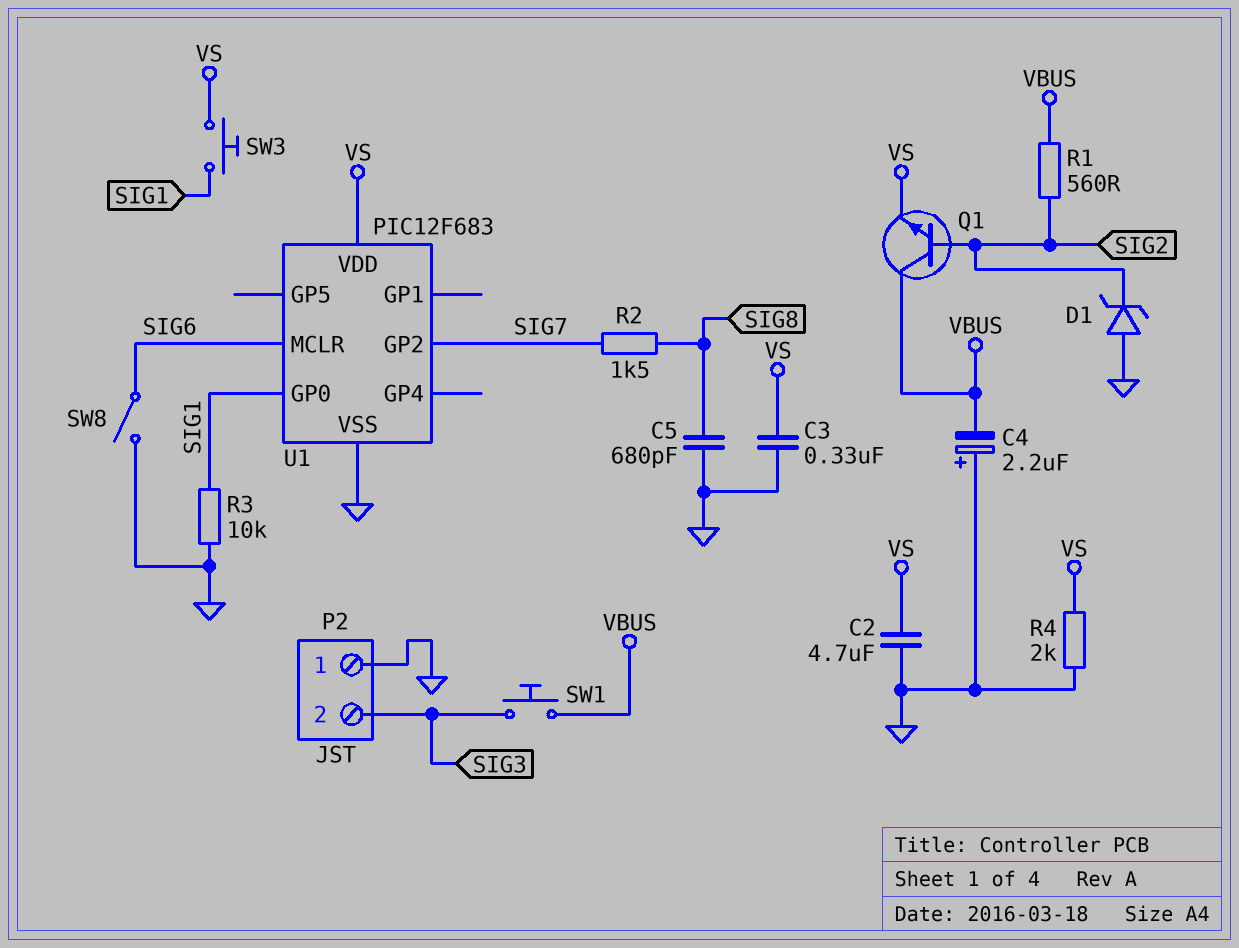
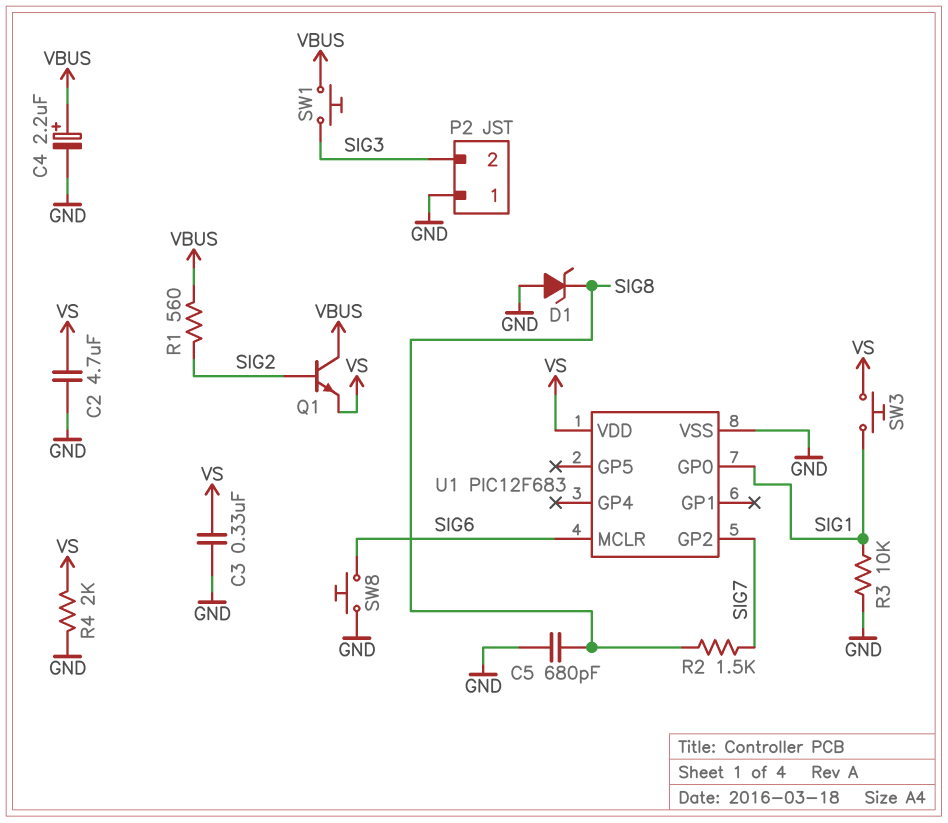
C4: 2.2uF (plus GND, minus VBUS) -> 2.2uF (plus VBUS, minus GND)
D1: zener (A GND, K SIG2) -> zener (A GND, K SIG8)
SW8: switch (GND, SIG6) -> button (GND, SIG6)

